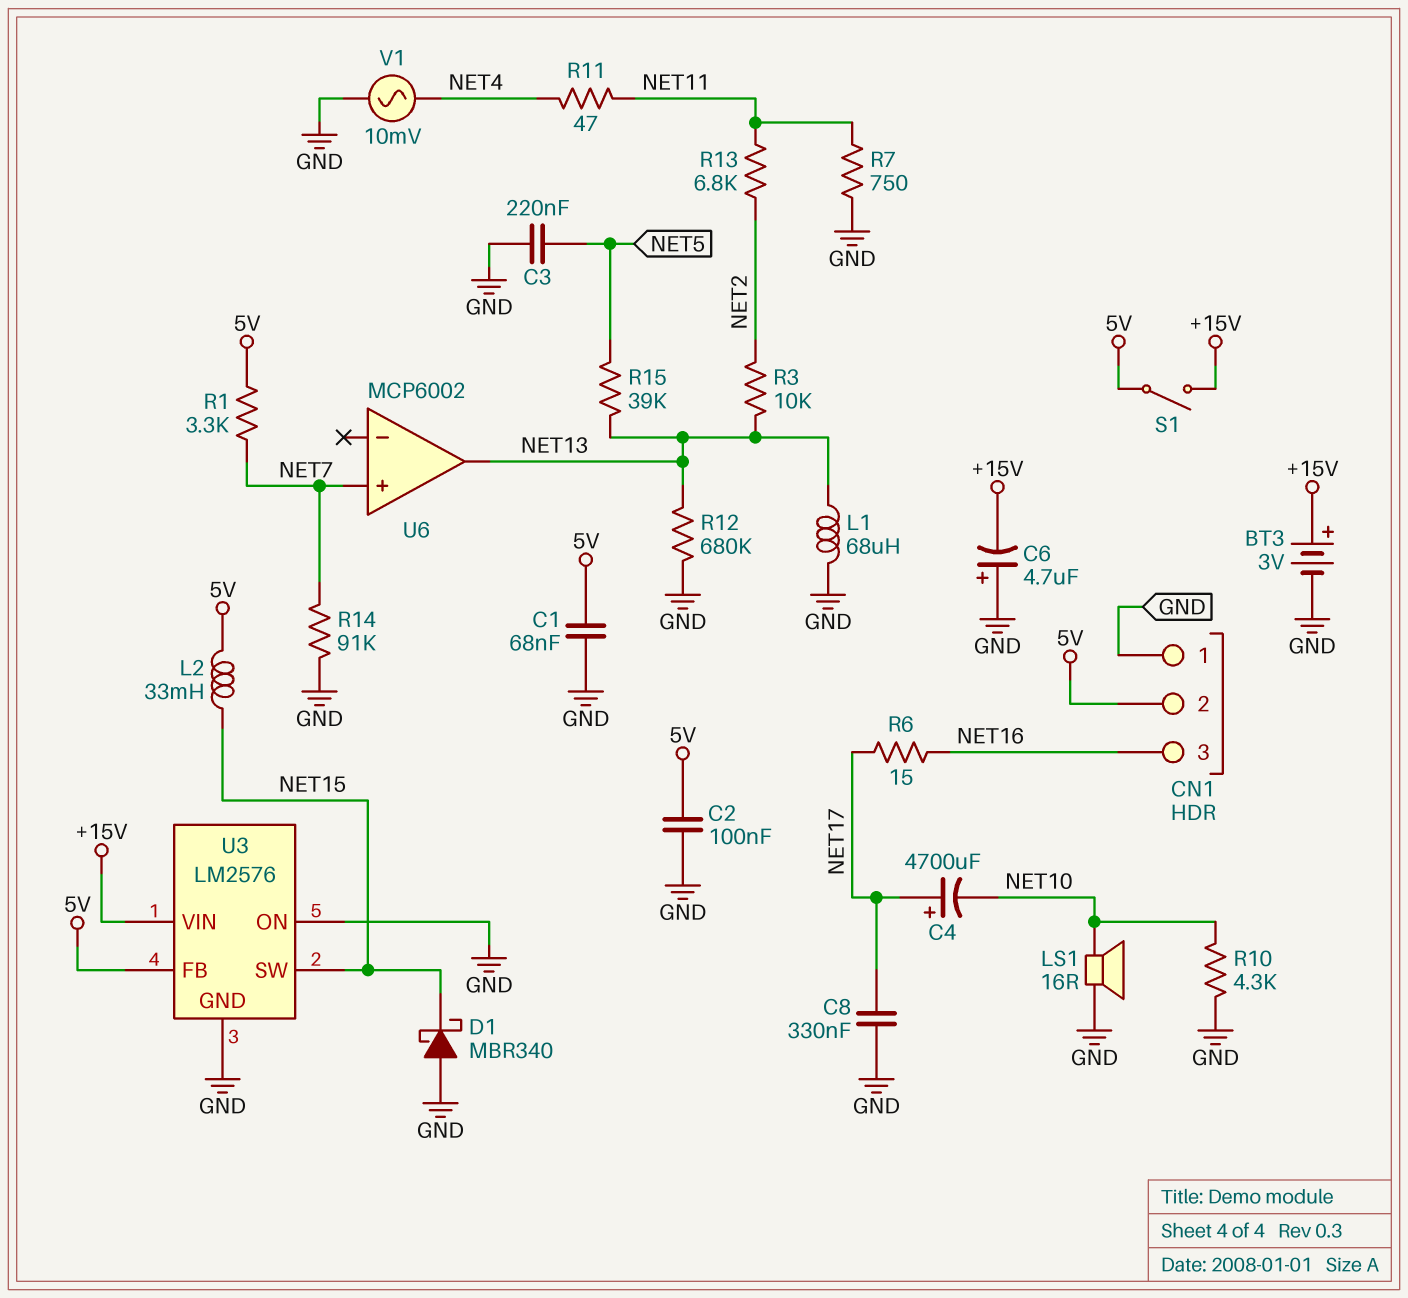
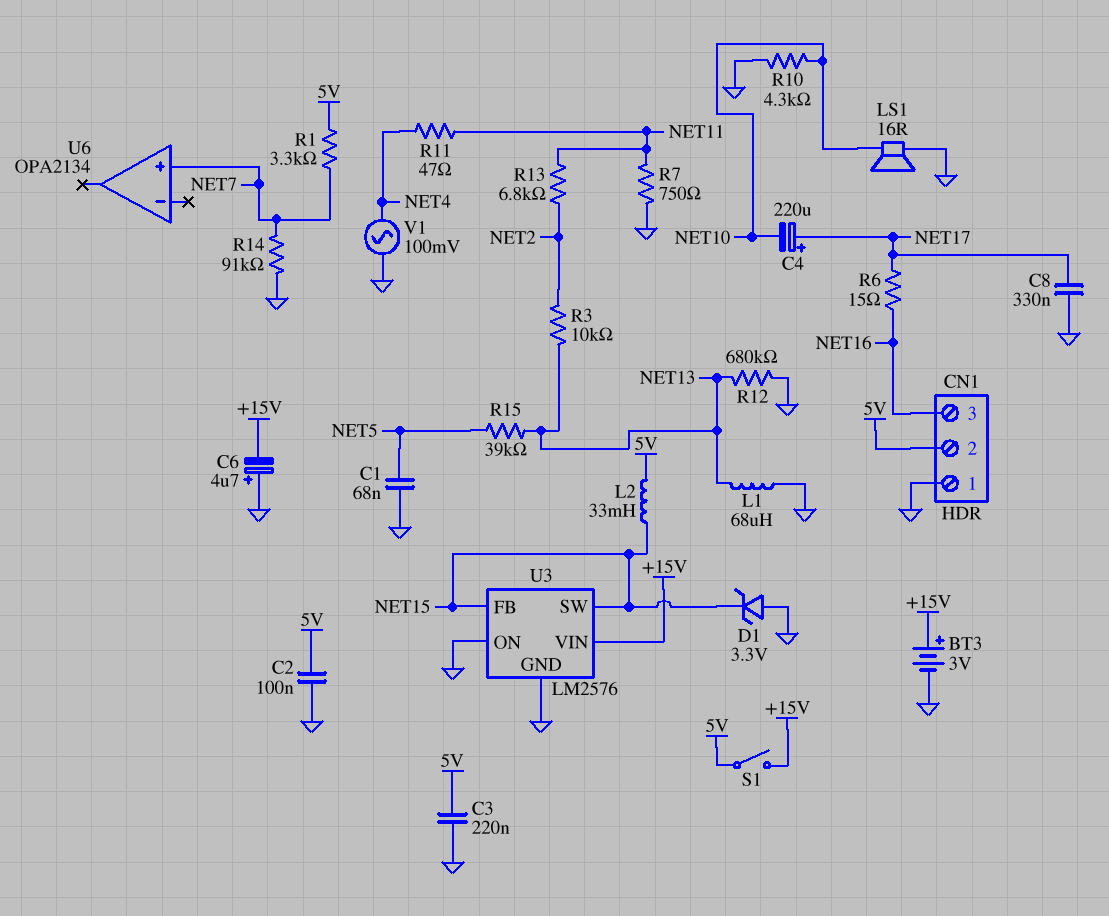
C1: 68nF (5V, GND) -> 68nF (GND, NET5)
C3: 220nF (GND, NET5) -> 220nF (5V, GND)
C4: 4700uF (plus NET17, minus NET10) -> 220uF (plus NET17, minus NET10)
D1: schottky MBR340 (A GND, K NET15) -> zener 3.3V (A GND, K NET15)
U3 pin FB: 5V -> NET15
U6: MCP6002 -> OPA2134
U6 pin out: NET13 -> none
V1: AC 10mV (GND, NET4) -> AC 100mV (GND, NET4)

